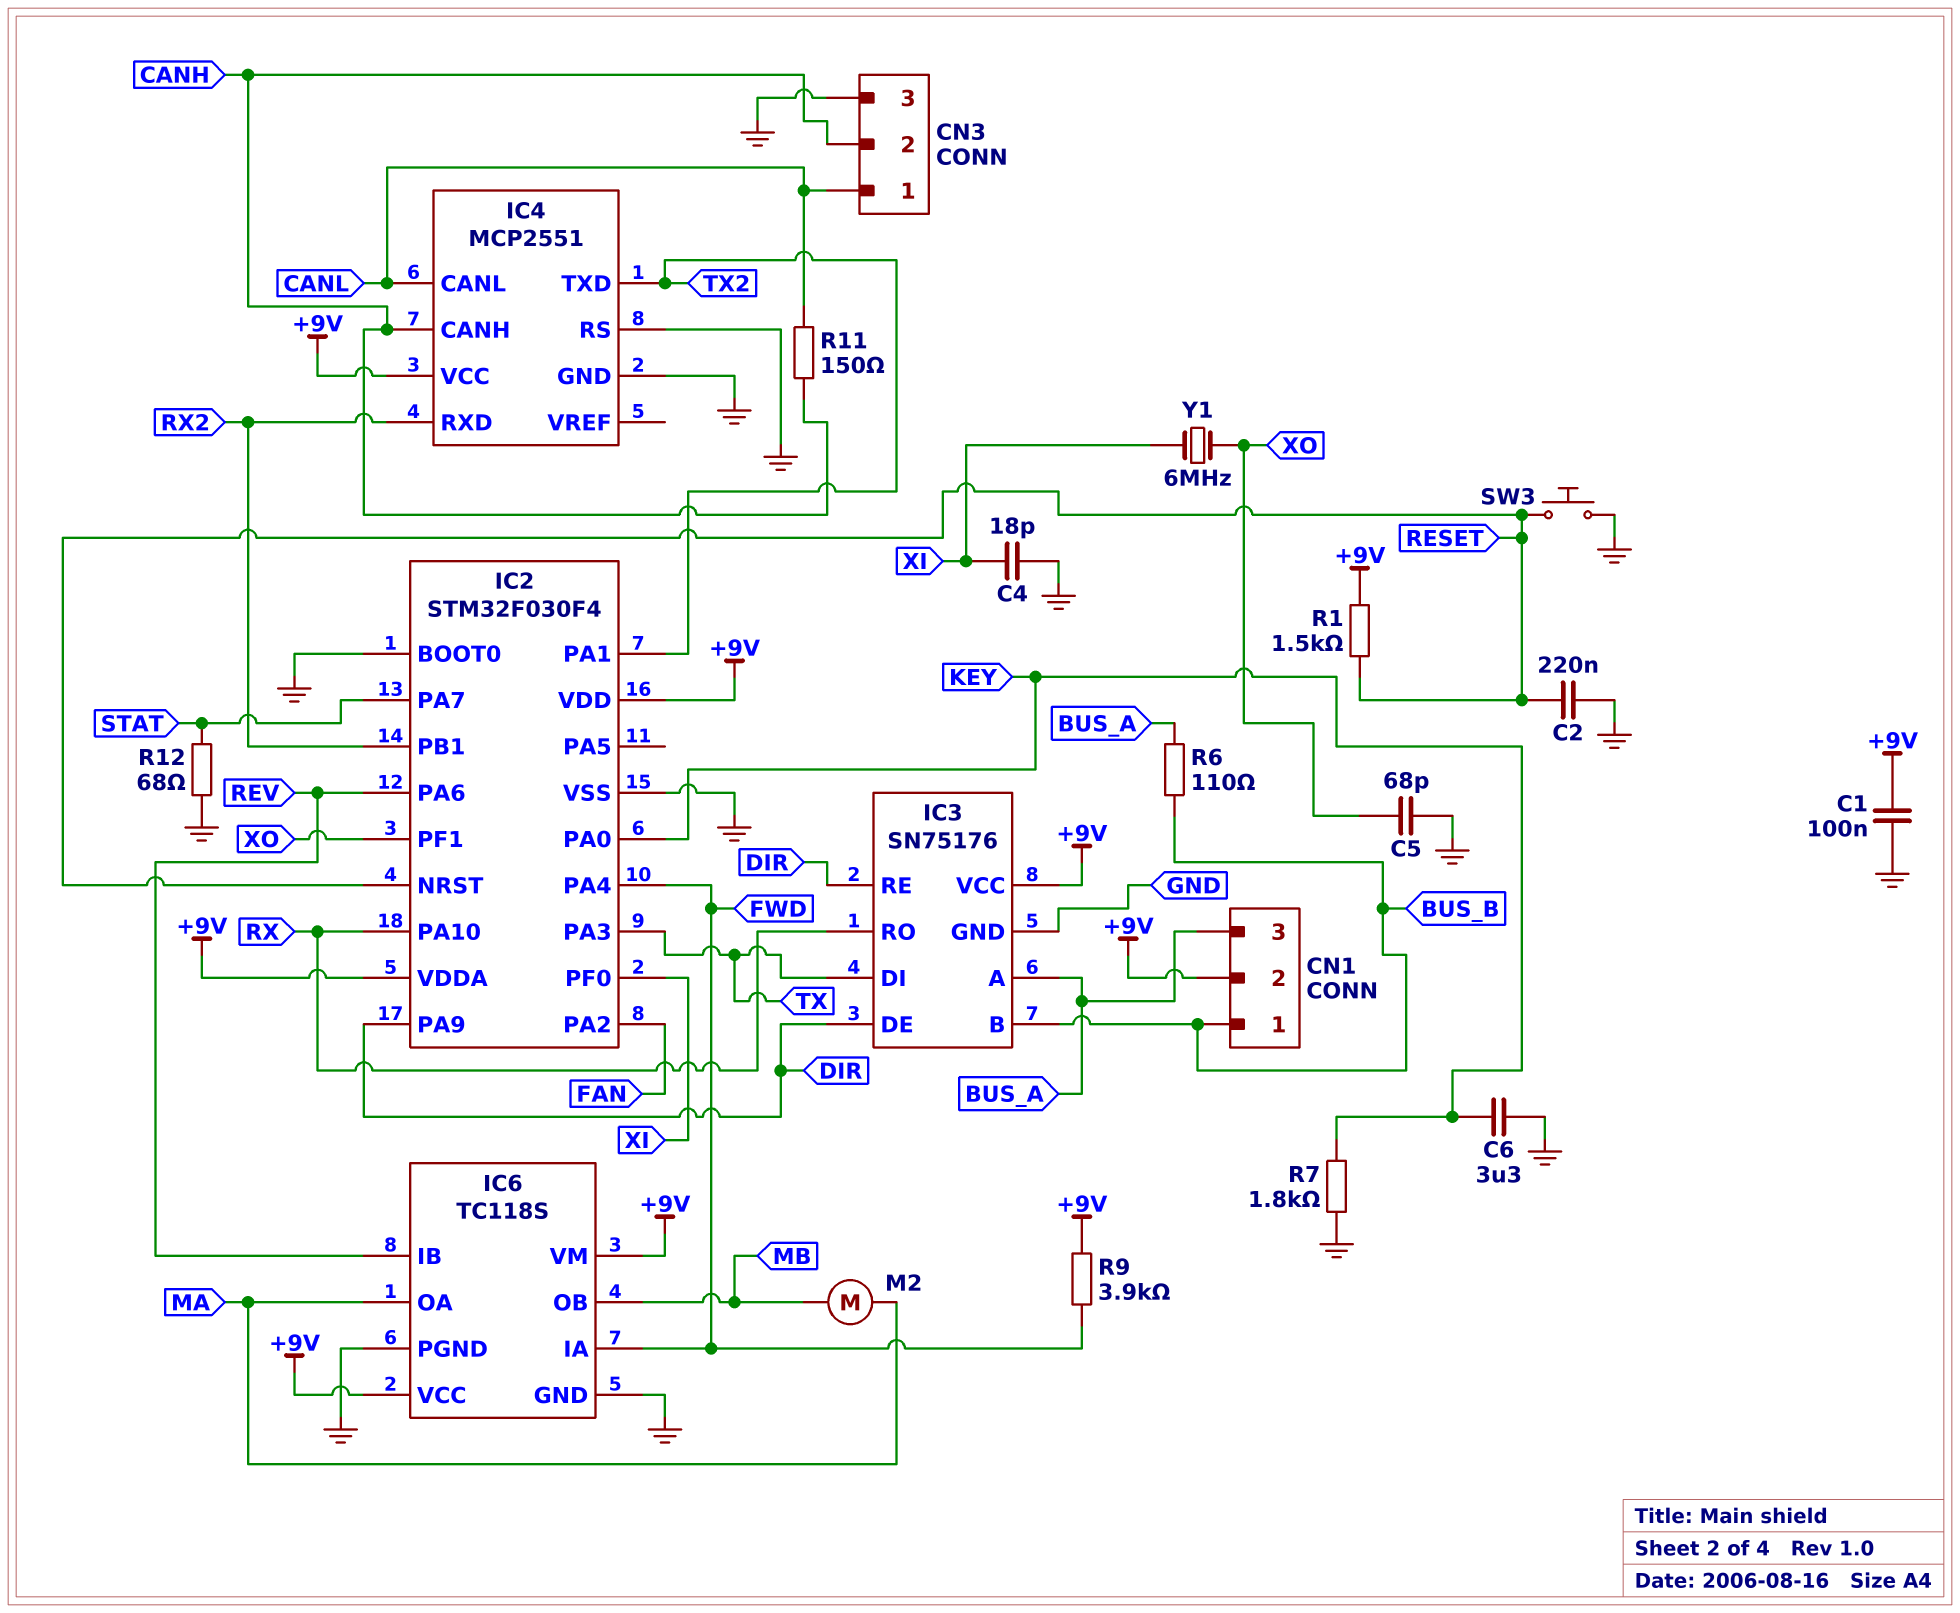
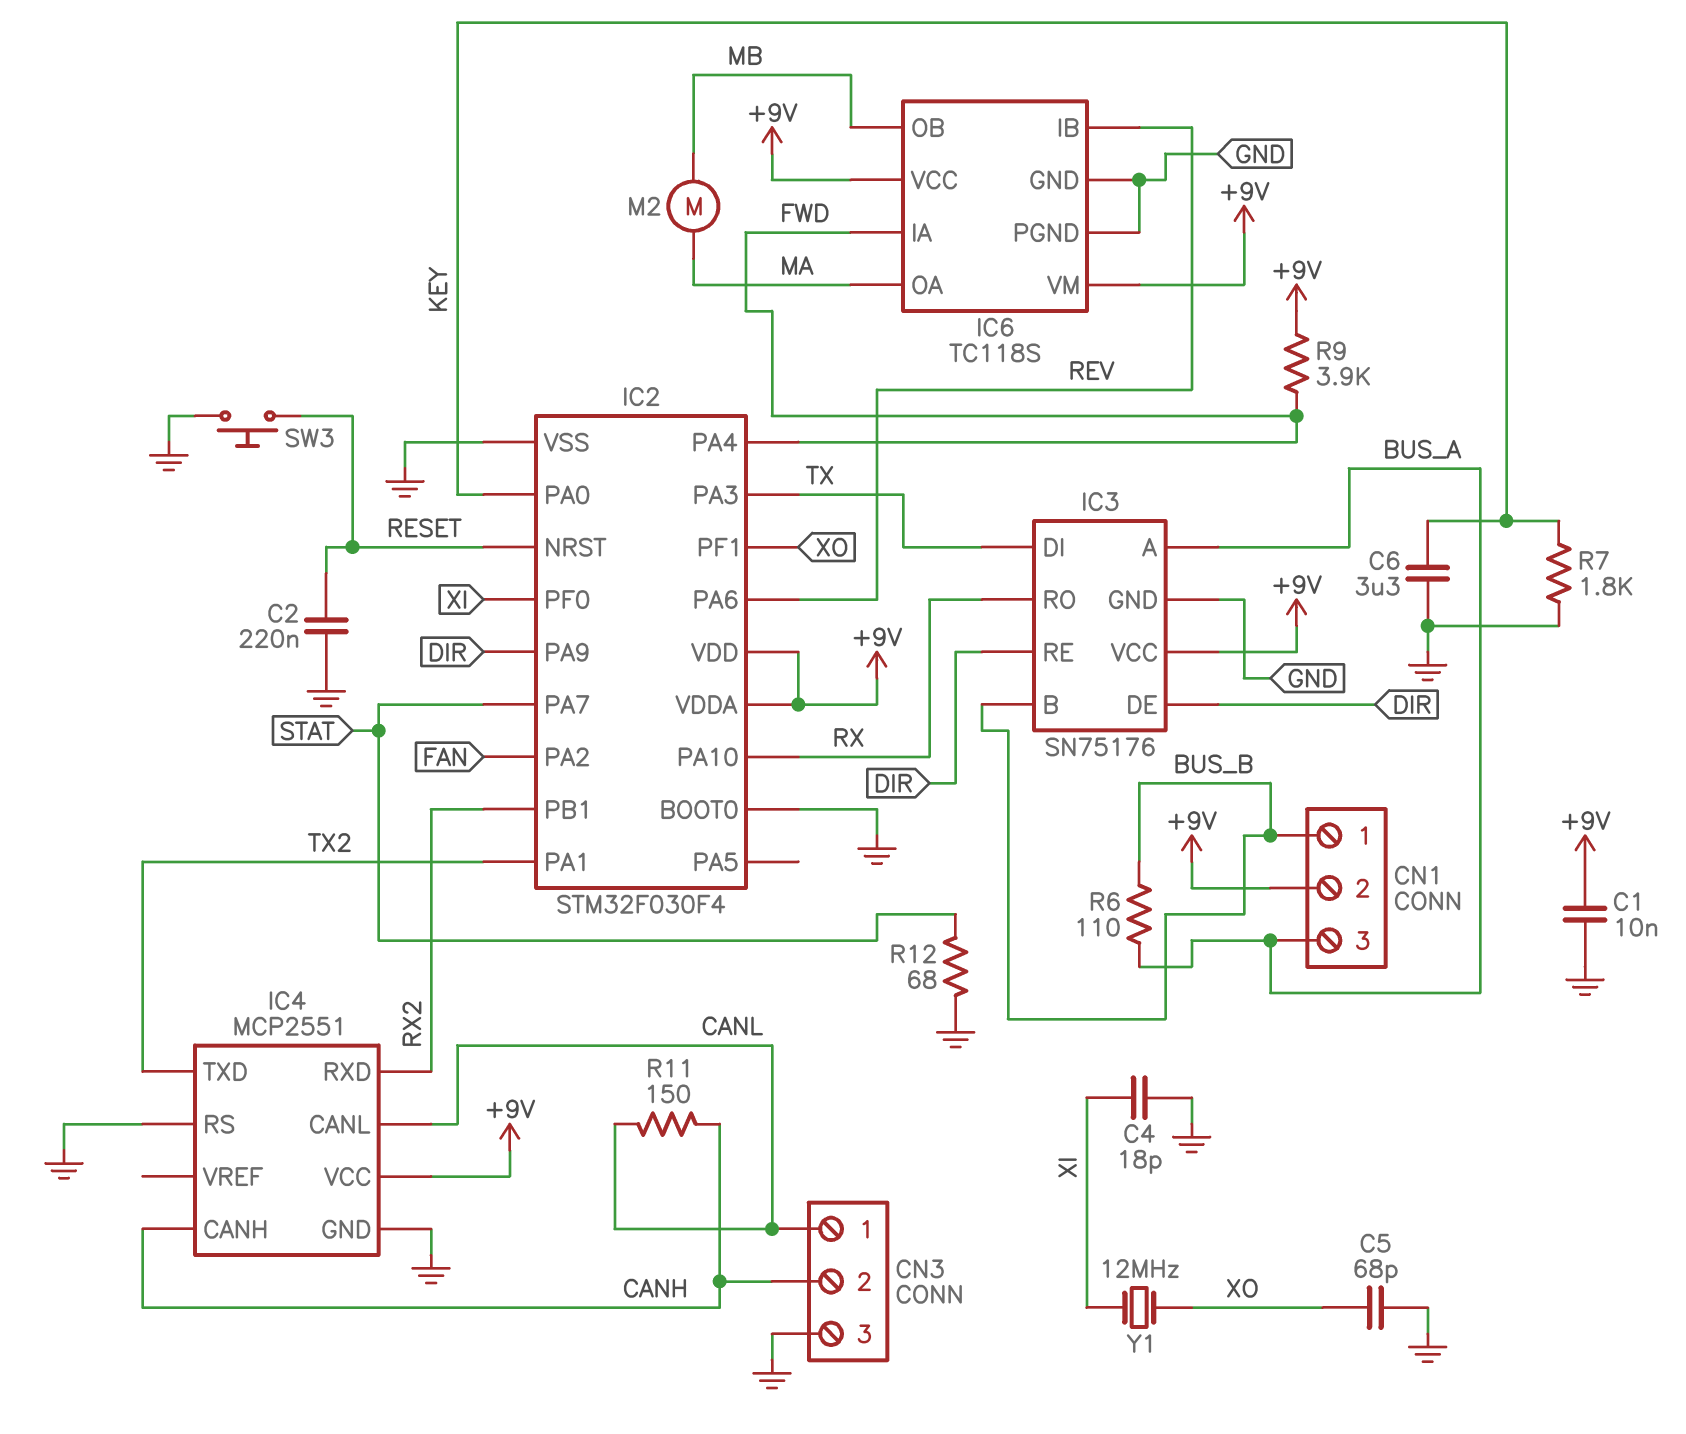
C1: 100nF (+9V, GND) -> 10nF (+9V, GND)
R1: 1.5k (+9V, RESET) -> none
Y1: 6MHz (XI, XO) -> 12MHz (XI, XO)

